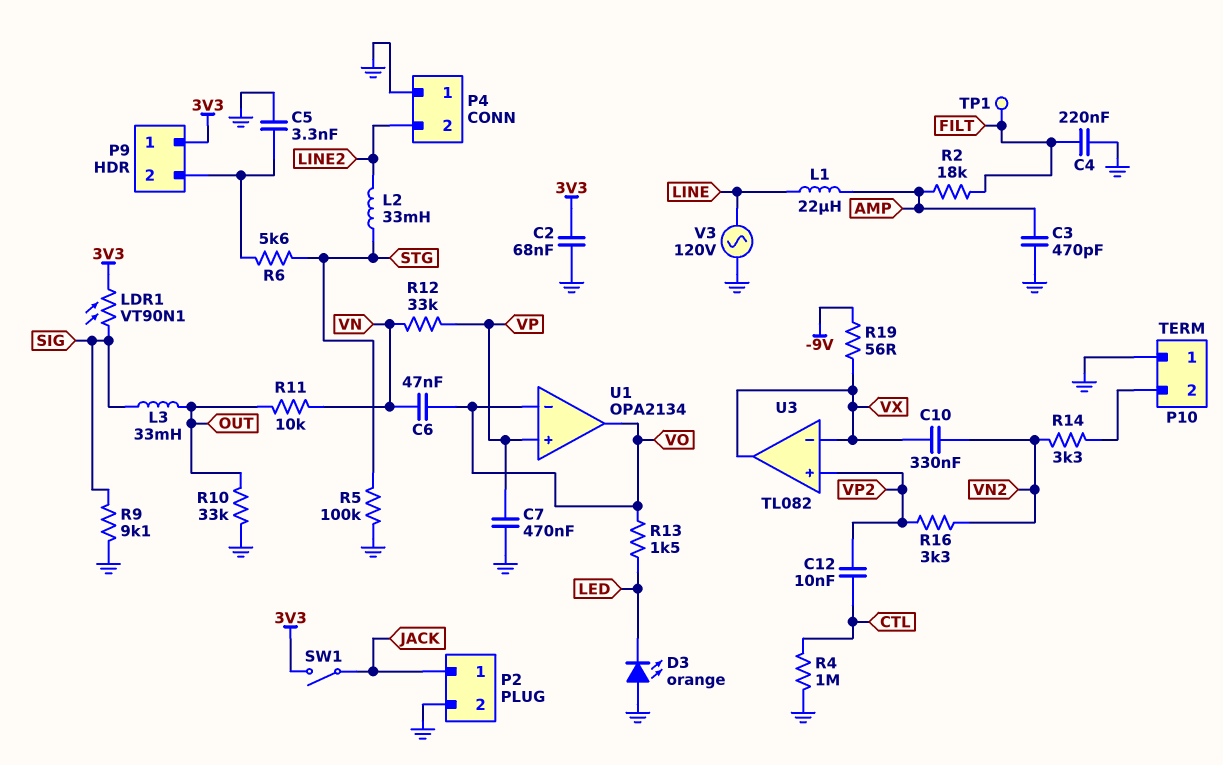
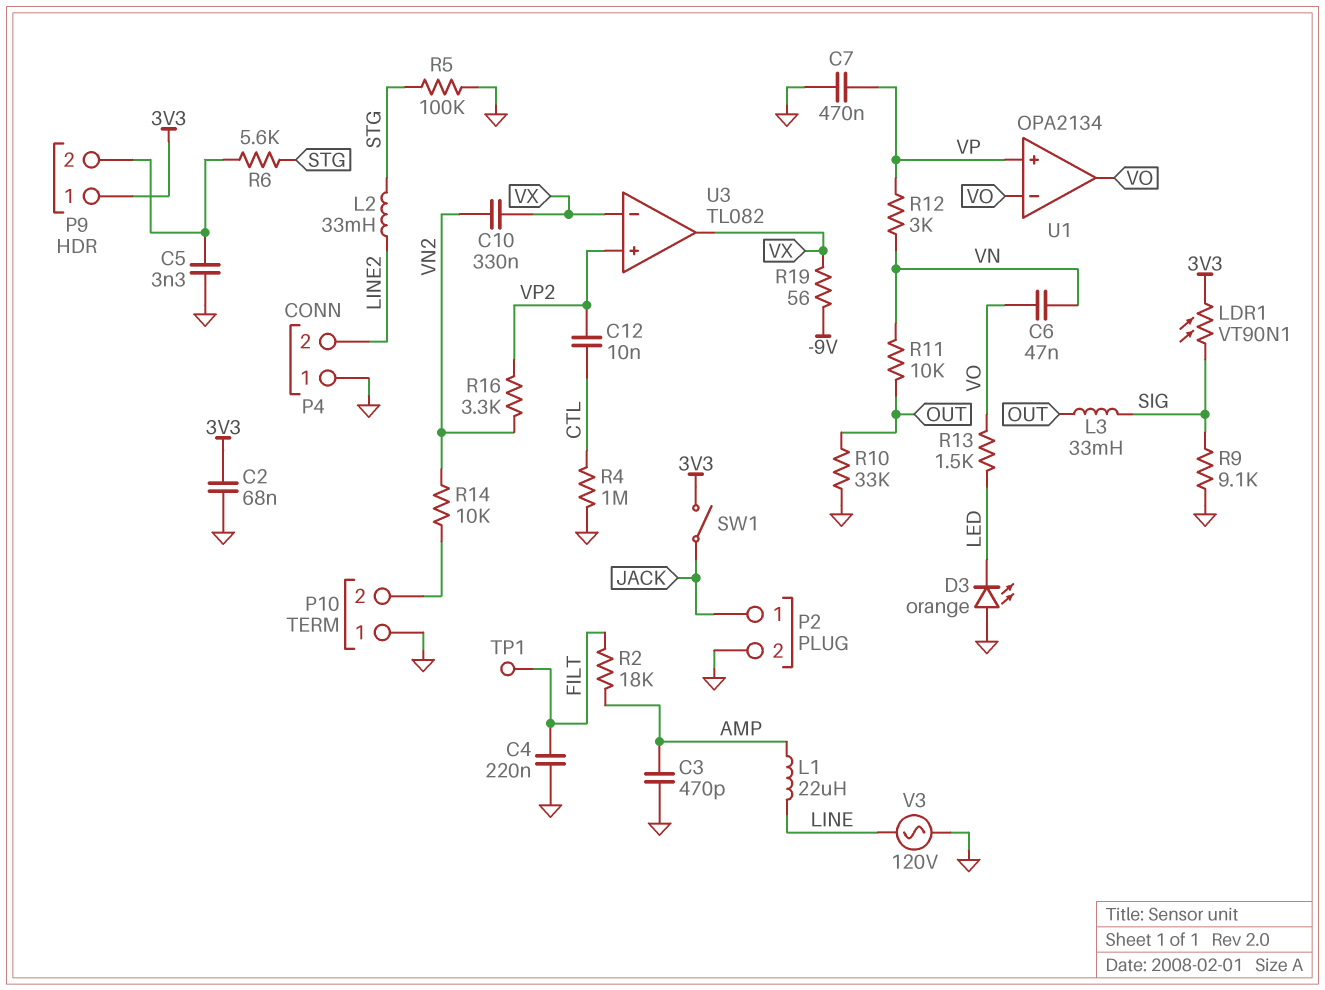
R12: 33k (VN, VP) -> 3k (VN, VP)
R14: 3.3k (P10/2, VN2) -> 10k (P10/2, VN2)

